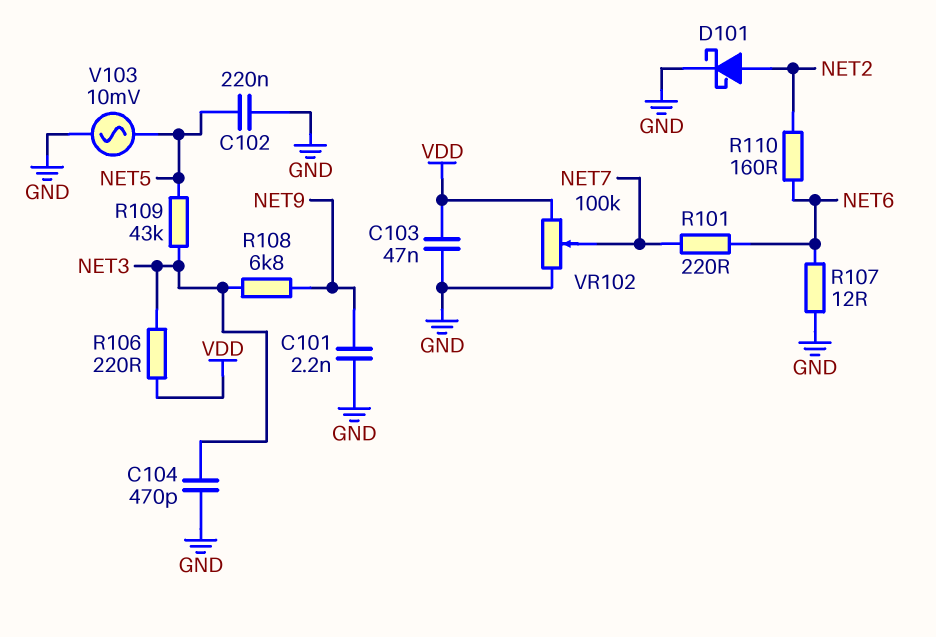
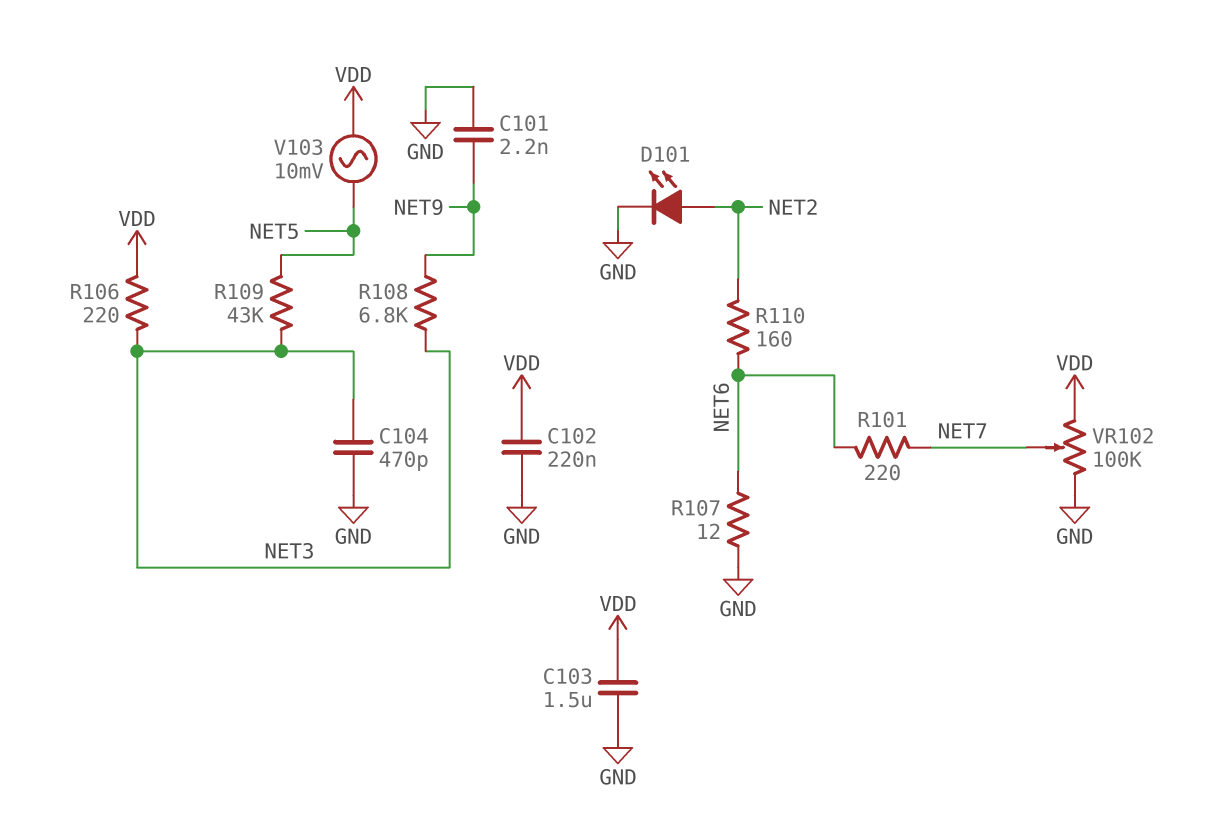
C102: 220nF (GND, NET5) -> 220nF (GND, VDD)
C103: 47nF (GND, VDD) -> 1.5uF (GND, VDD)
D101: schottky (A NET2, K GND) -> LED (A NET2, K GND)
V103: AC 10mV (GND, NET5) -> AC 10mV (NET5, VDD)

